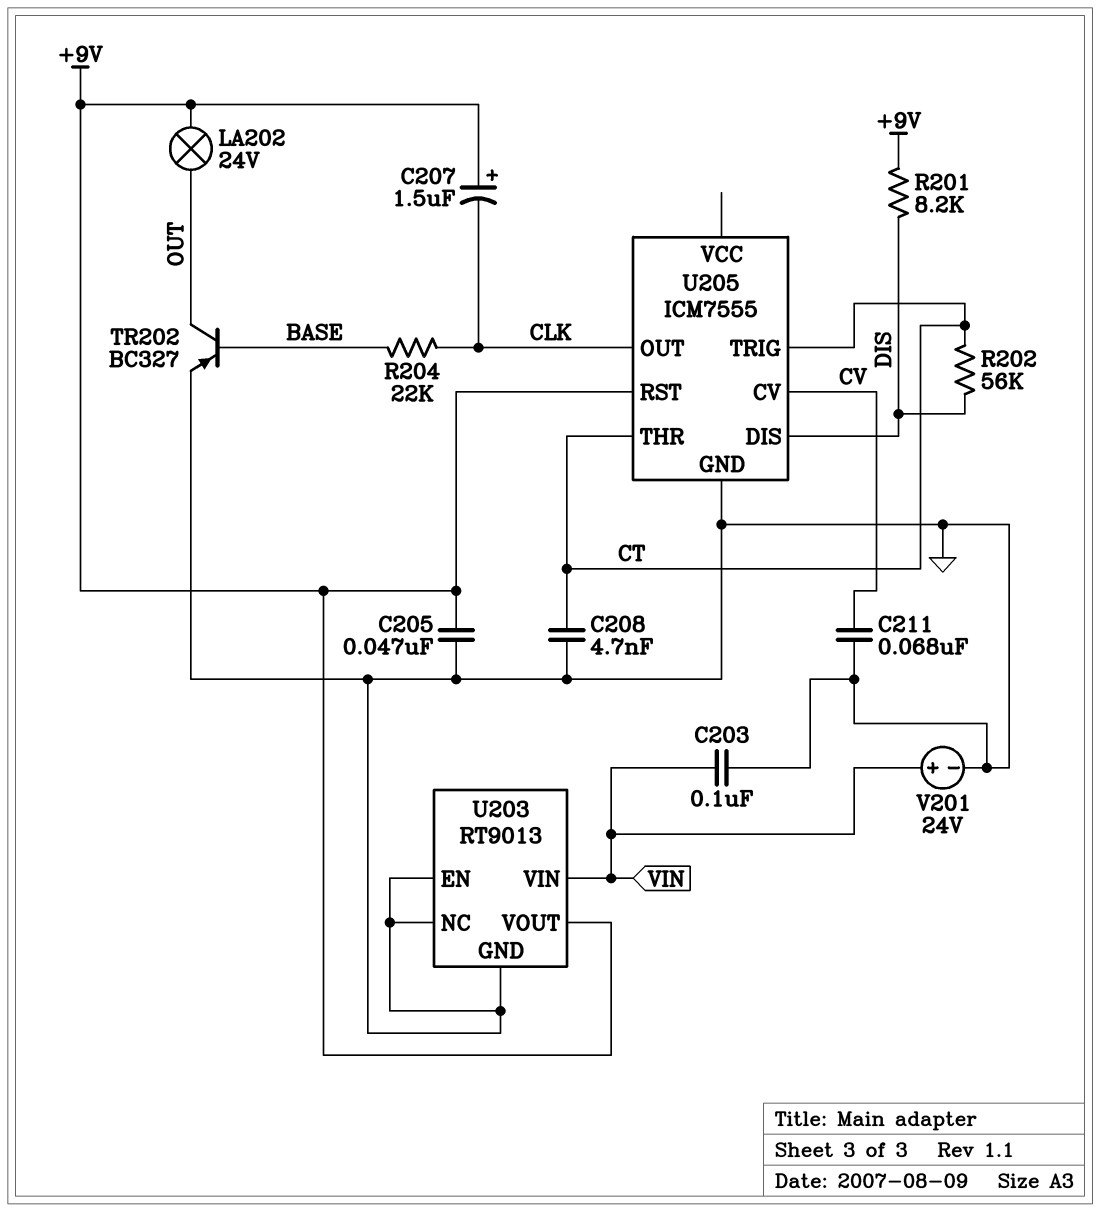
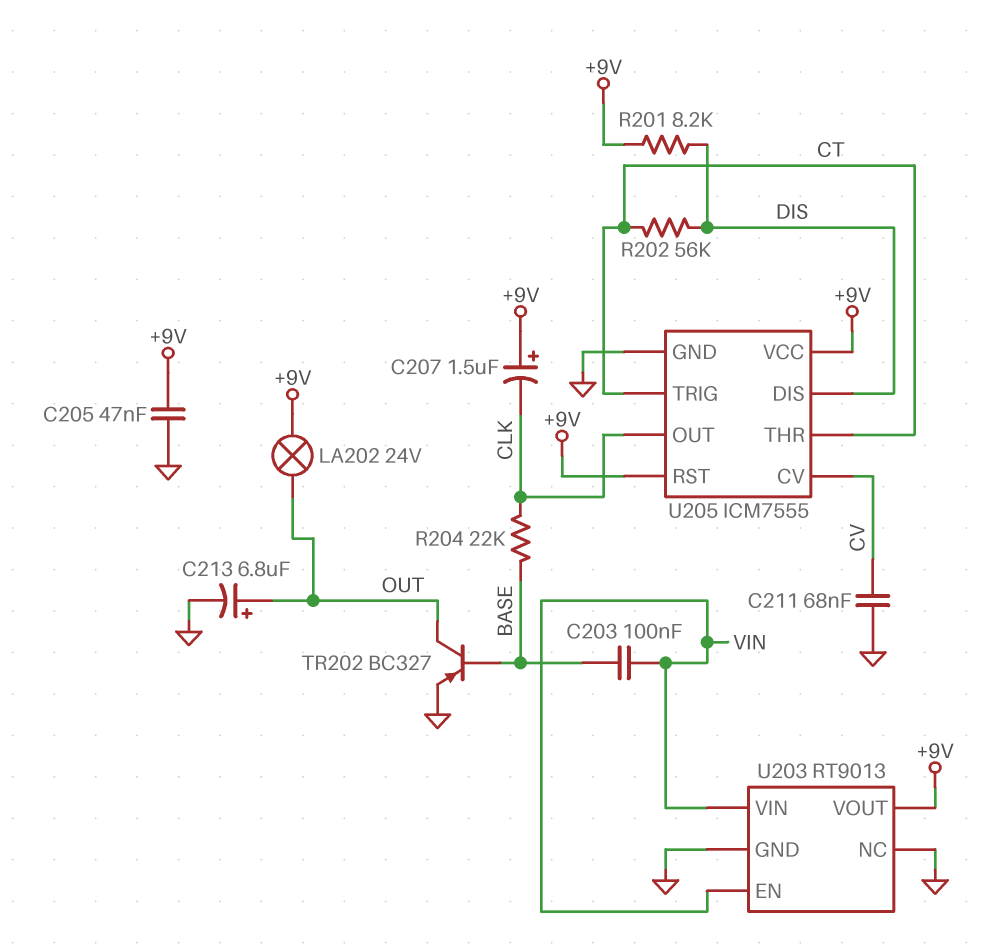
C203: 100nF (GND, VIN) -> 100nF (BASE, VIN)
C208: 4.7nF (CT, GND) -> none
C213: none -> 6.8uF (plus OUT, minus GND)
U203 pin EN: GND -> VIN
U205 pin VCC: none -> +9V
V201: 24V (plus VIN, minus GND) -> none

